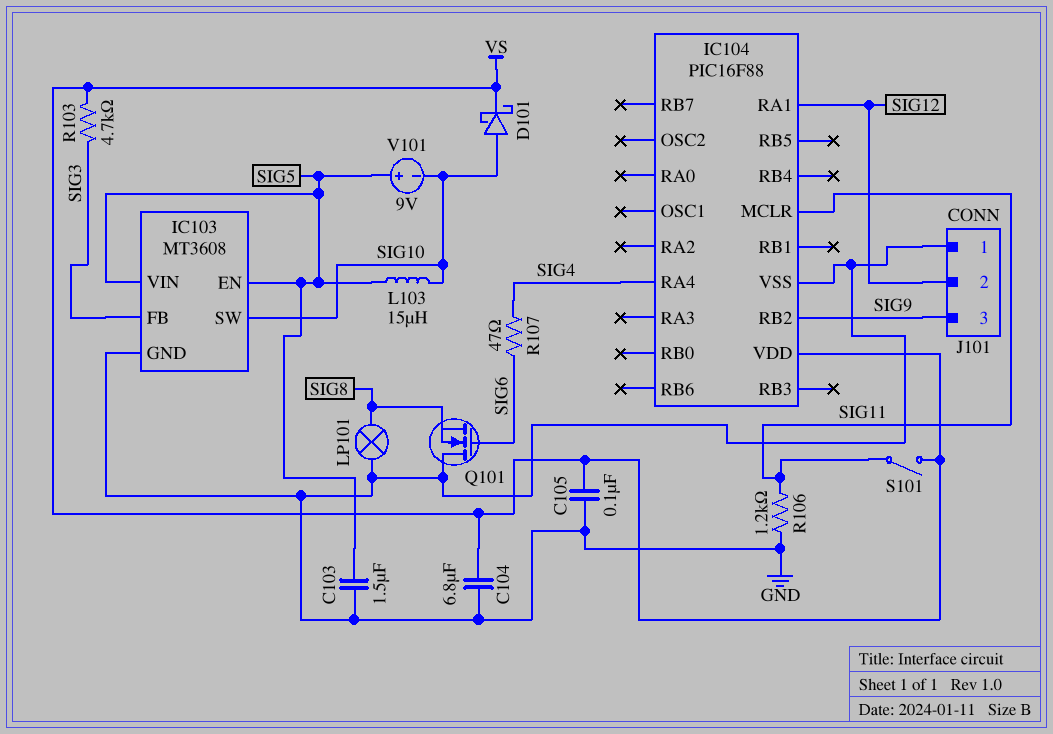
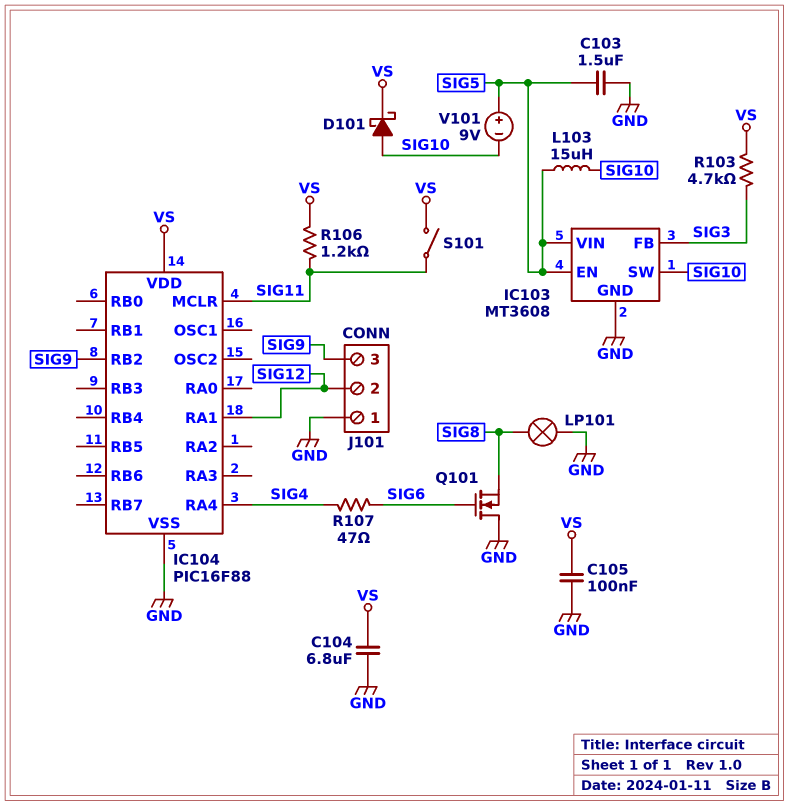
R106: 1.2k (GND, SIG11) -> 1.2k (SIG11, VS)

